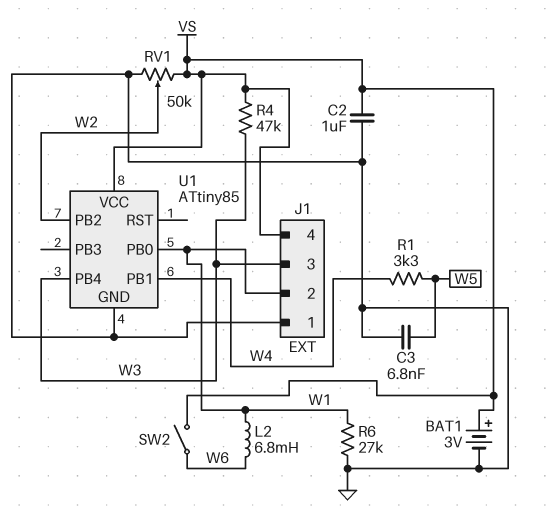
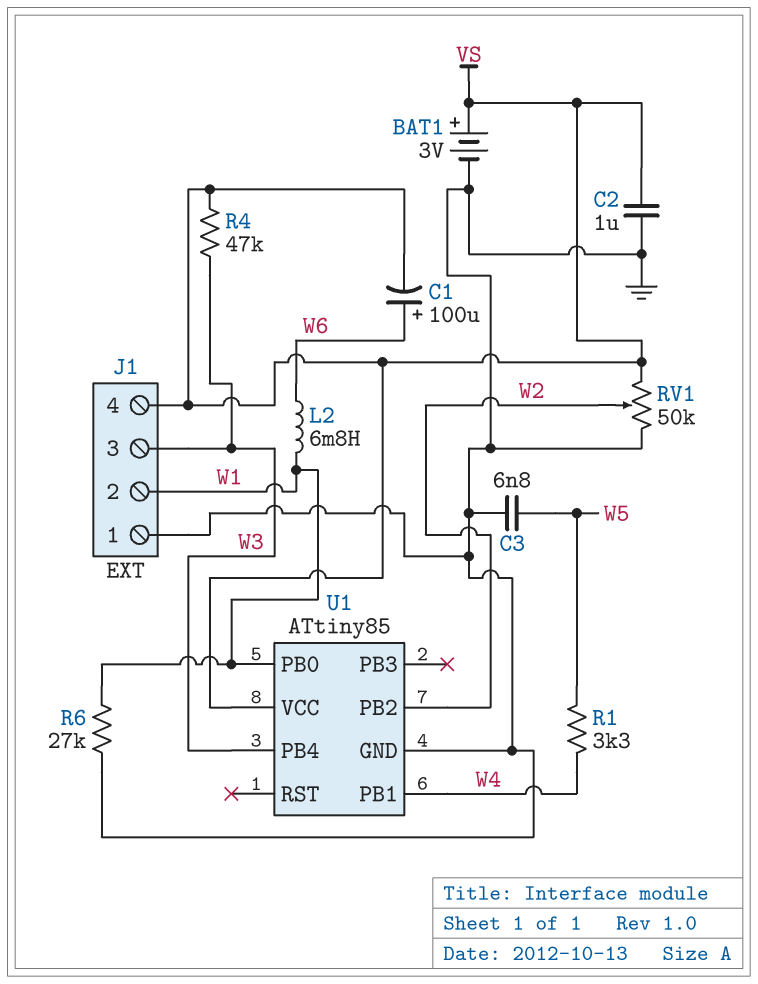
C1: none -> 100uF (plus W6, minus VS)
SW2: switch (VS, W6) -> none

